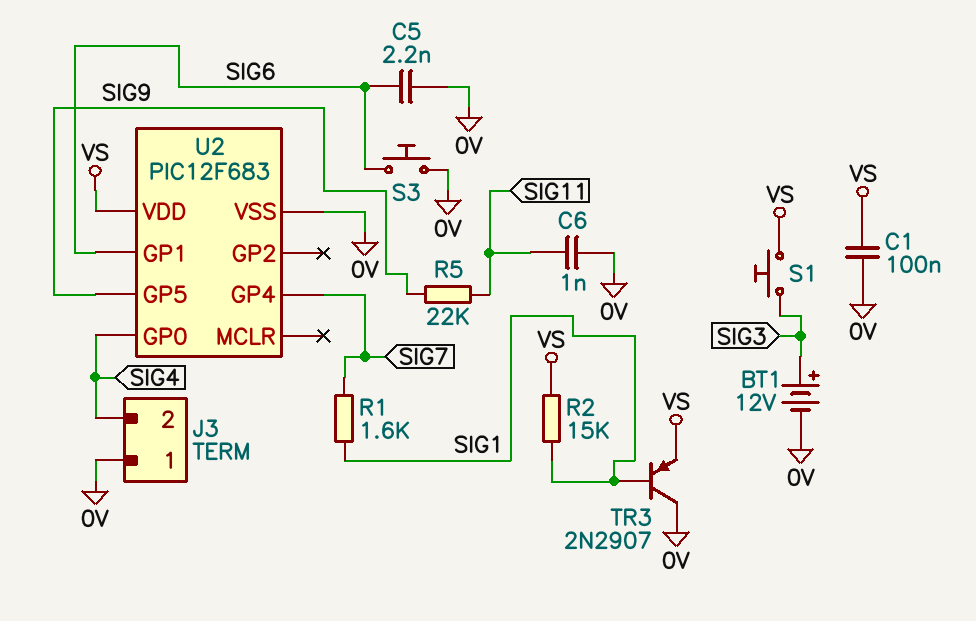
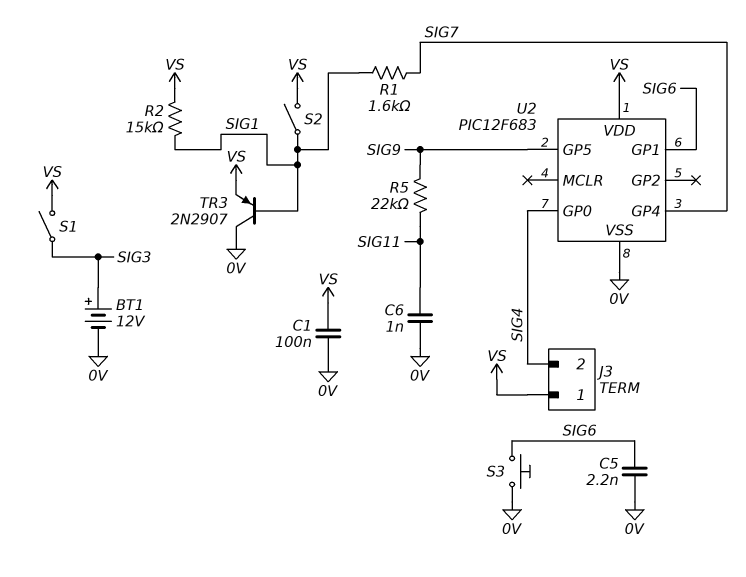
J3 pin 1: 0V -> VS
S1: button (SIG3, VS) -> switch (SIG3, VS)
S2: none -> switch (SIG1, VS)

